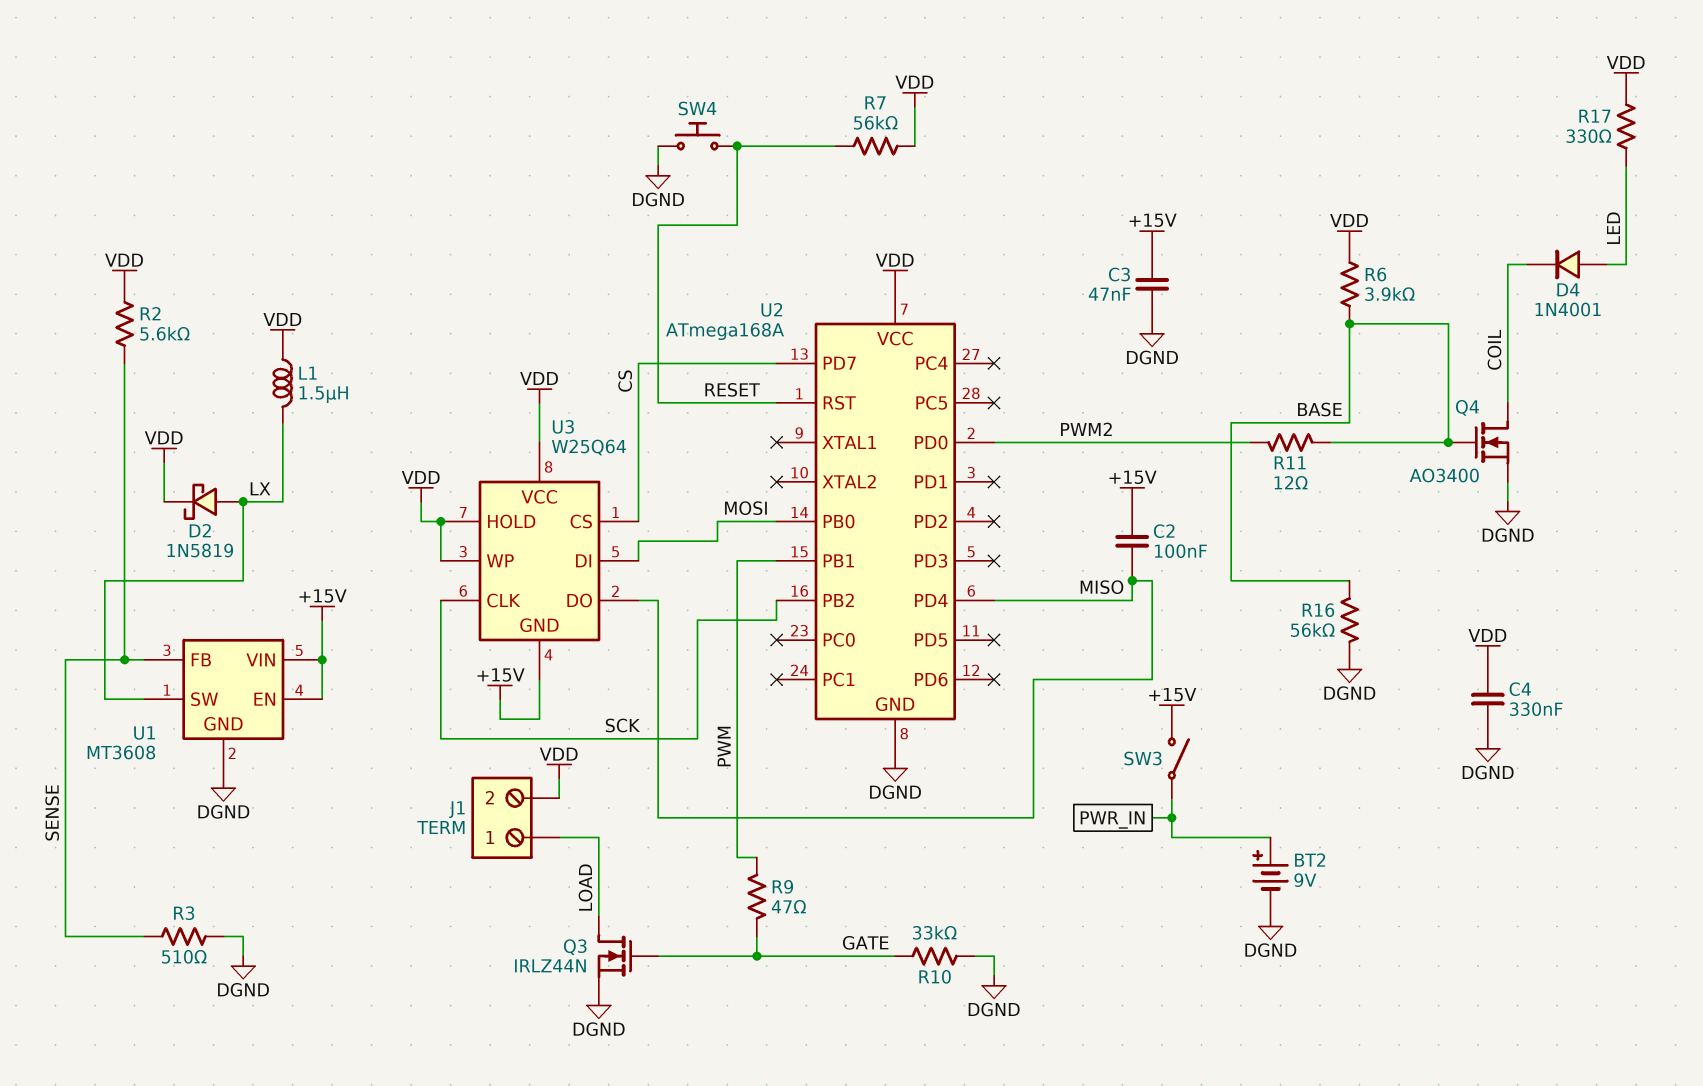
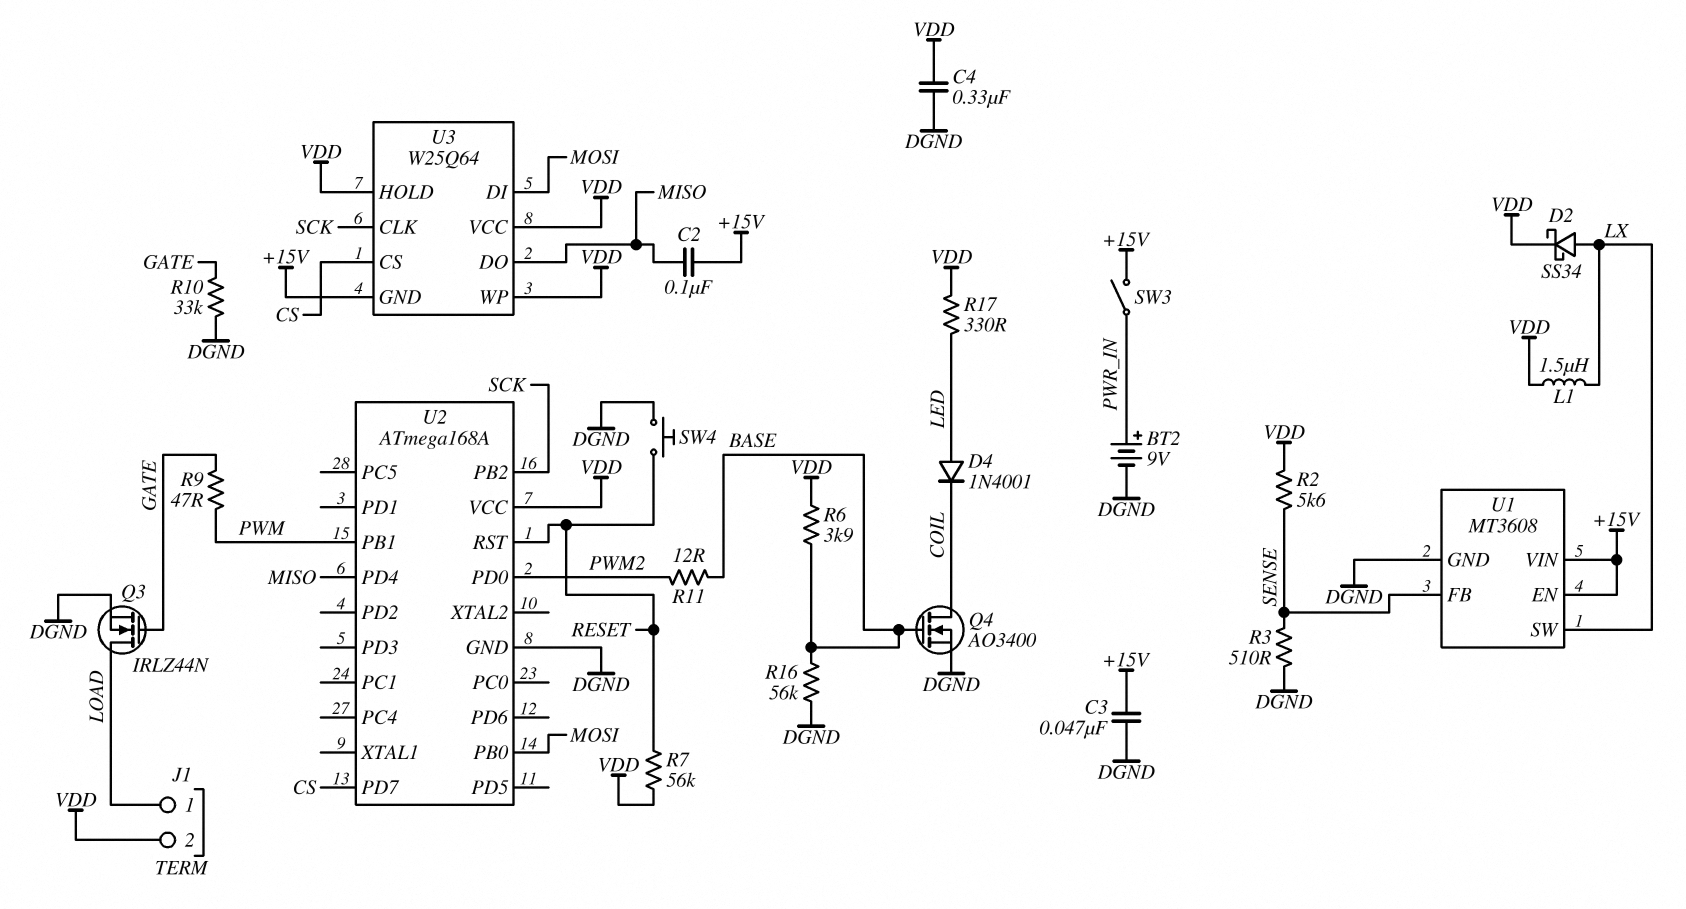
D2: schottky 1N5819 (A LX, K VDD) -> schottky SS34 (A LX, K VDD)

